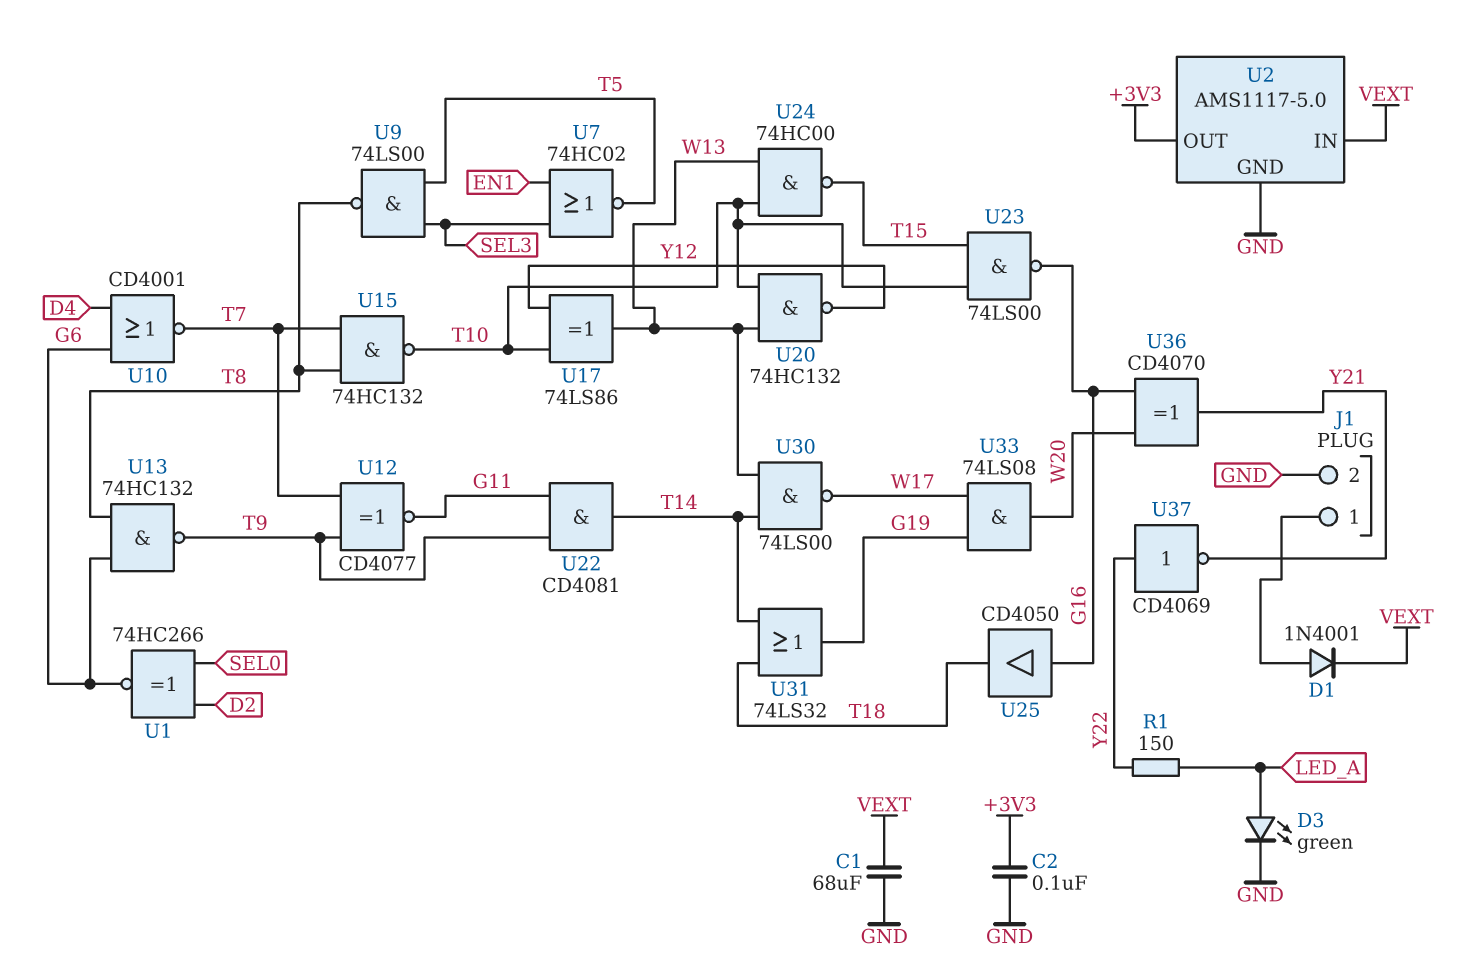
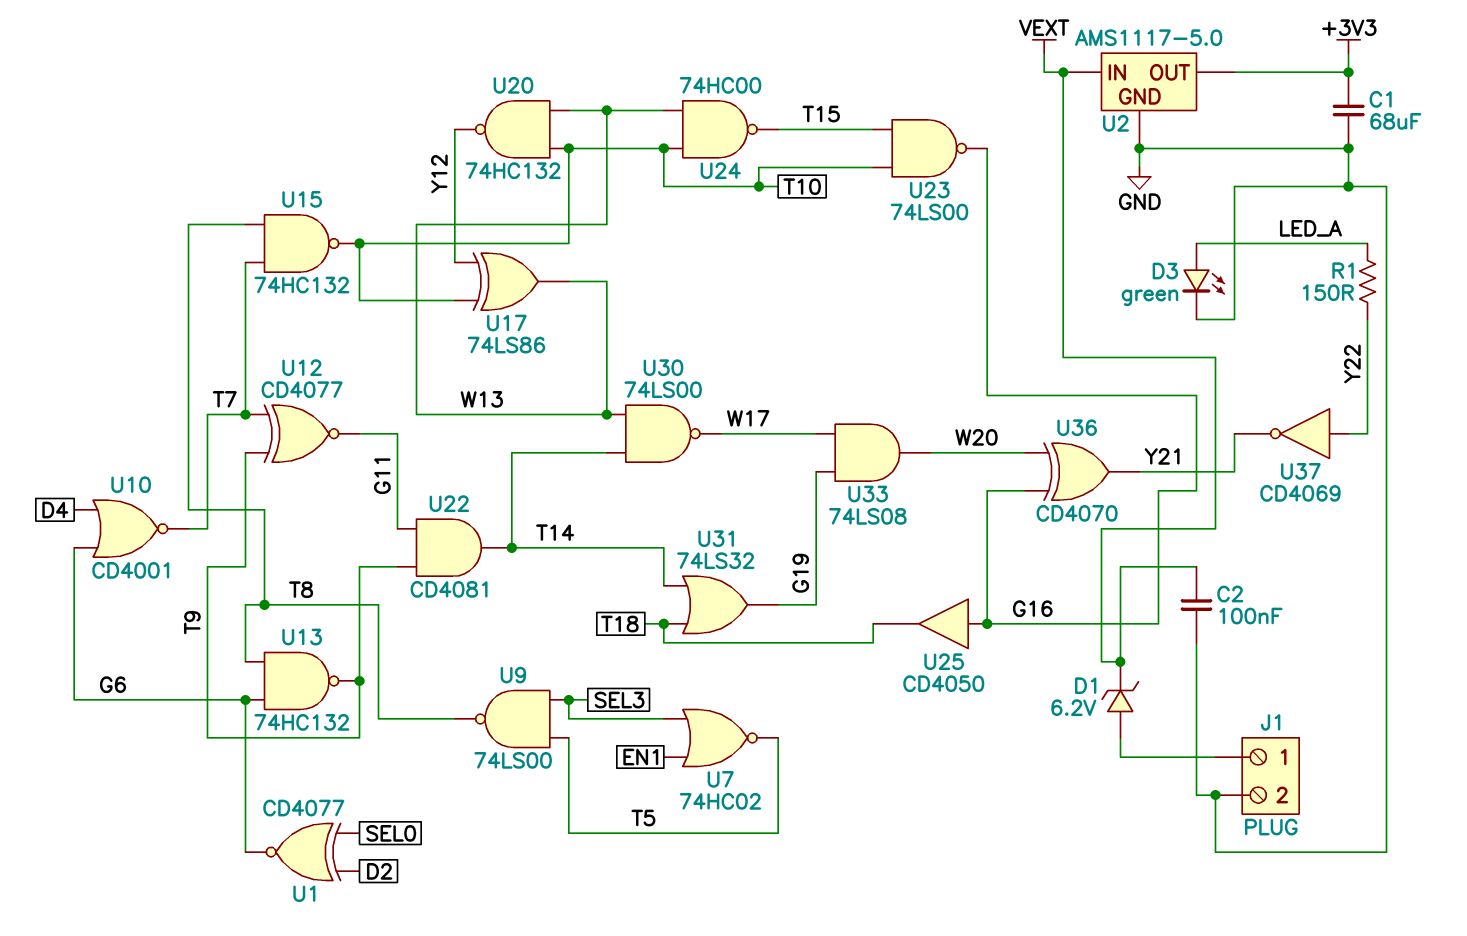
C1: 68uF (GND, VEXT) -> 68uF (+3V3, GND)
C2: 100nF (+3V3, GND) -> 100nF (GND, VEXT)
D1: diode 1N4001 (A J1/1, K VEXT) -> zener 6.2V (A J1/1, K VEXT)
U1: XNOR 74HC266 (in D2, in SEL0, out G6) -> XNOR CD4077 (in D2, in SEL0, out G6)

